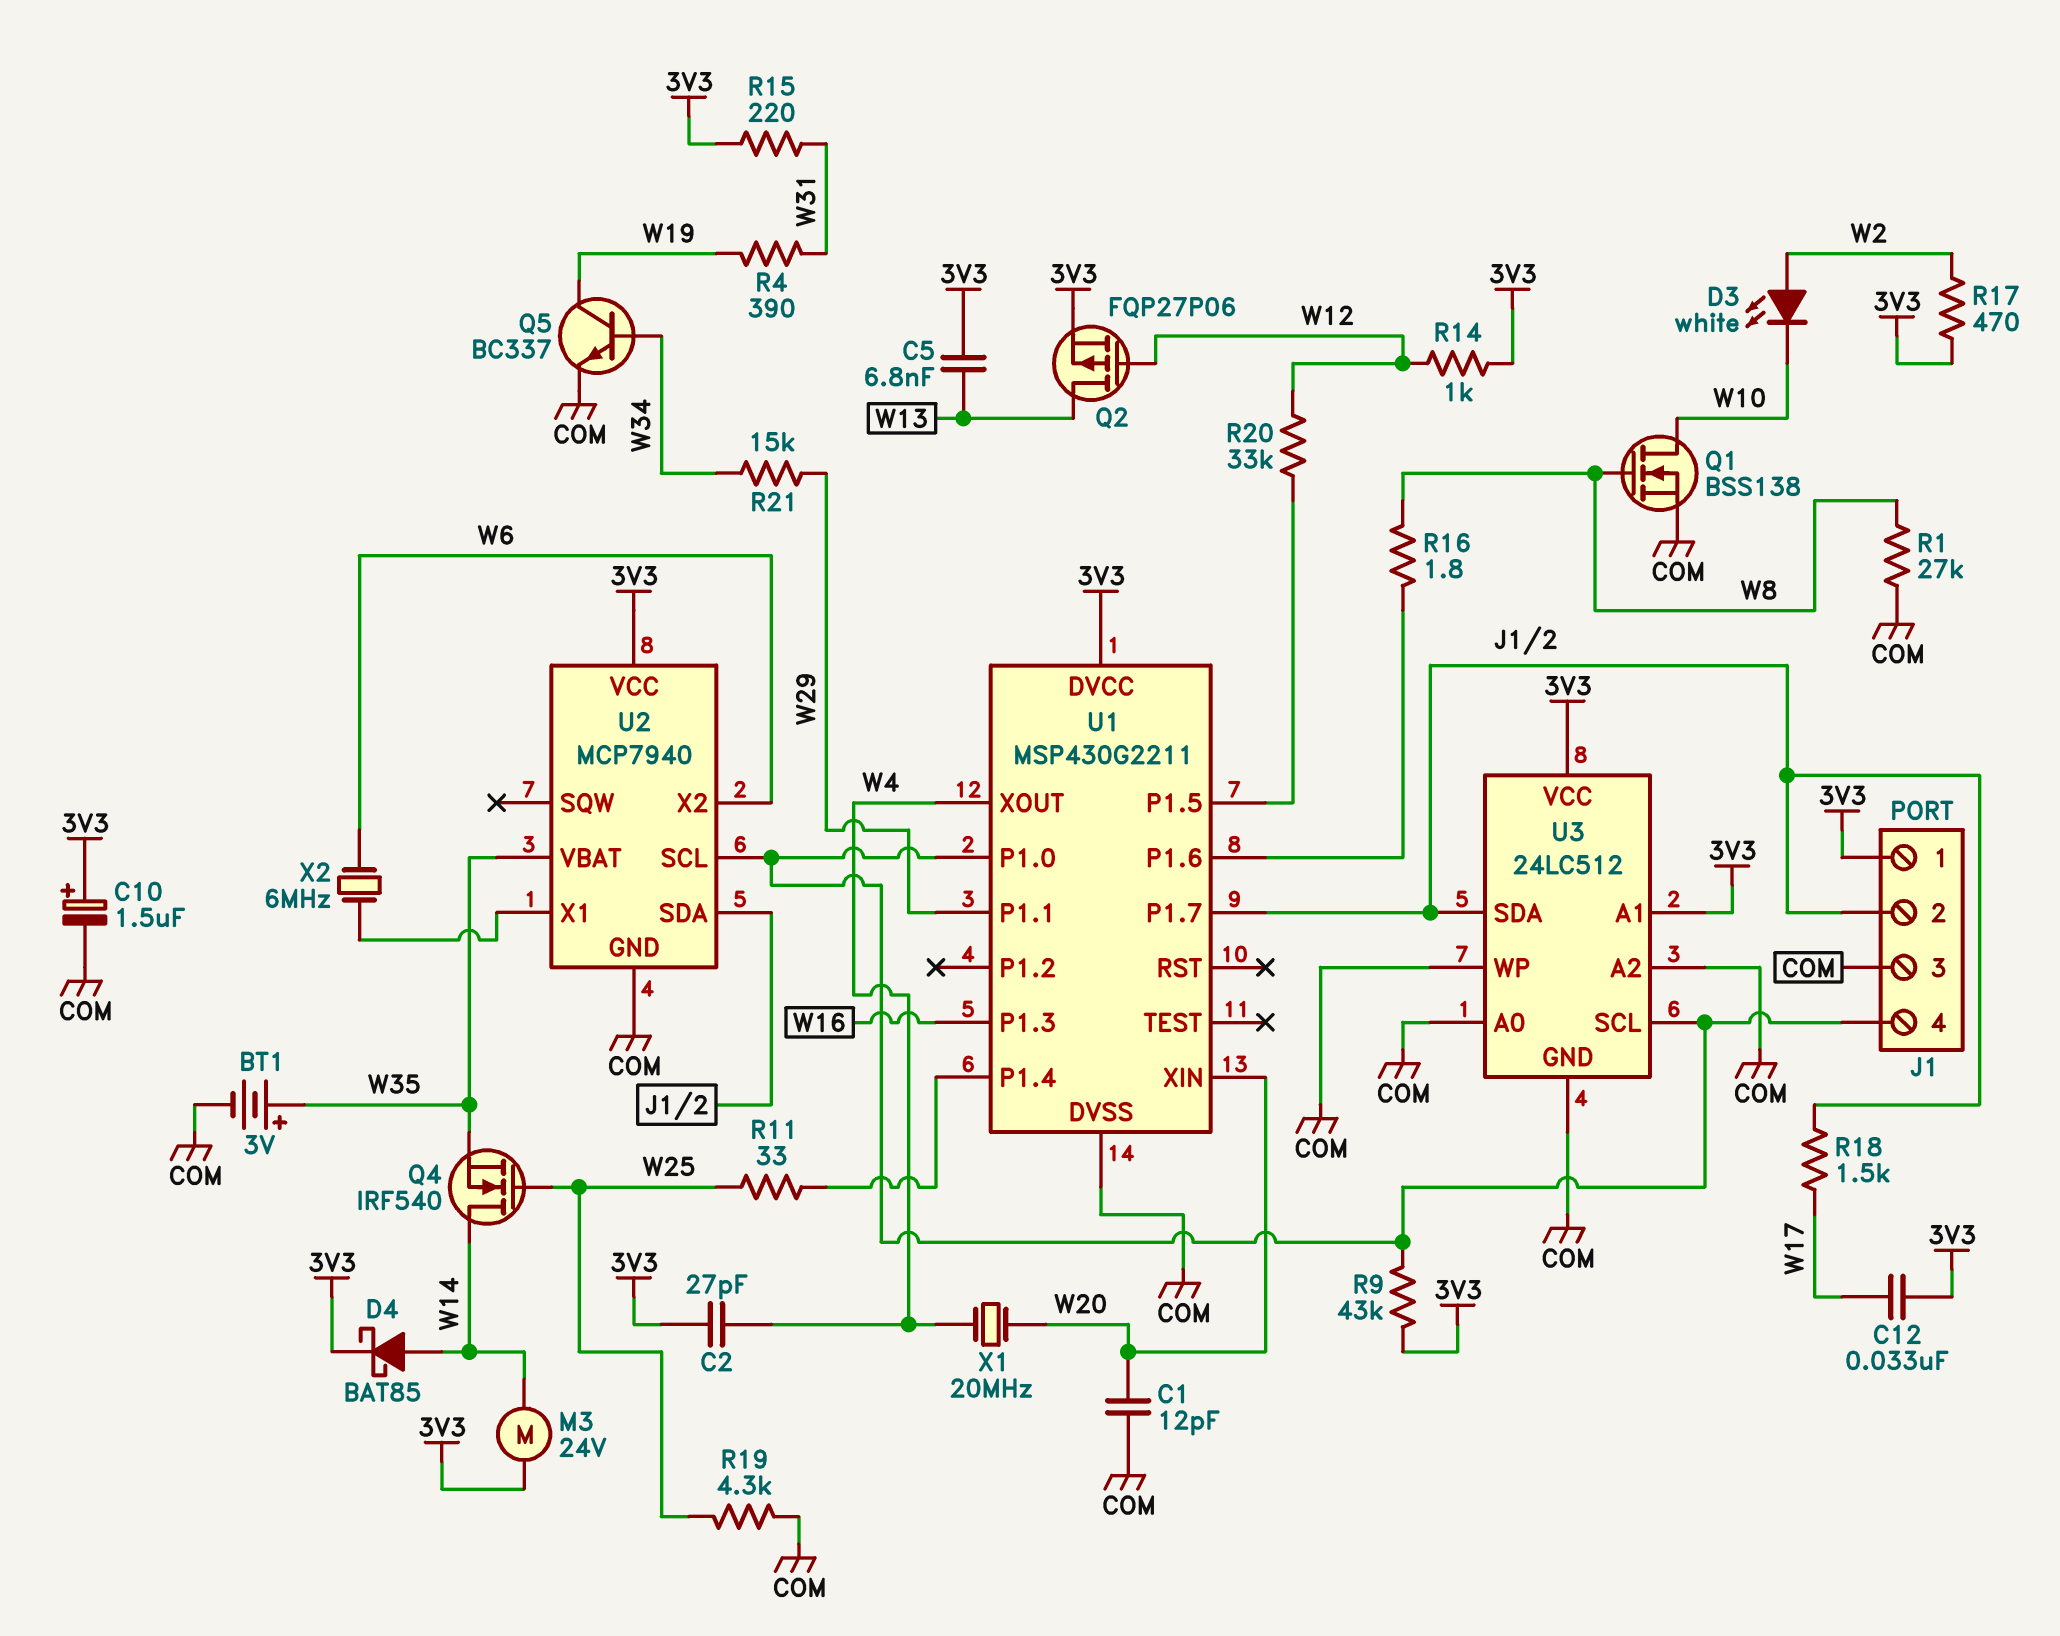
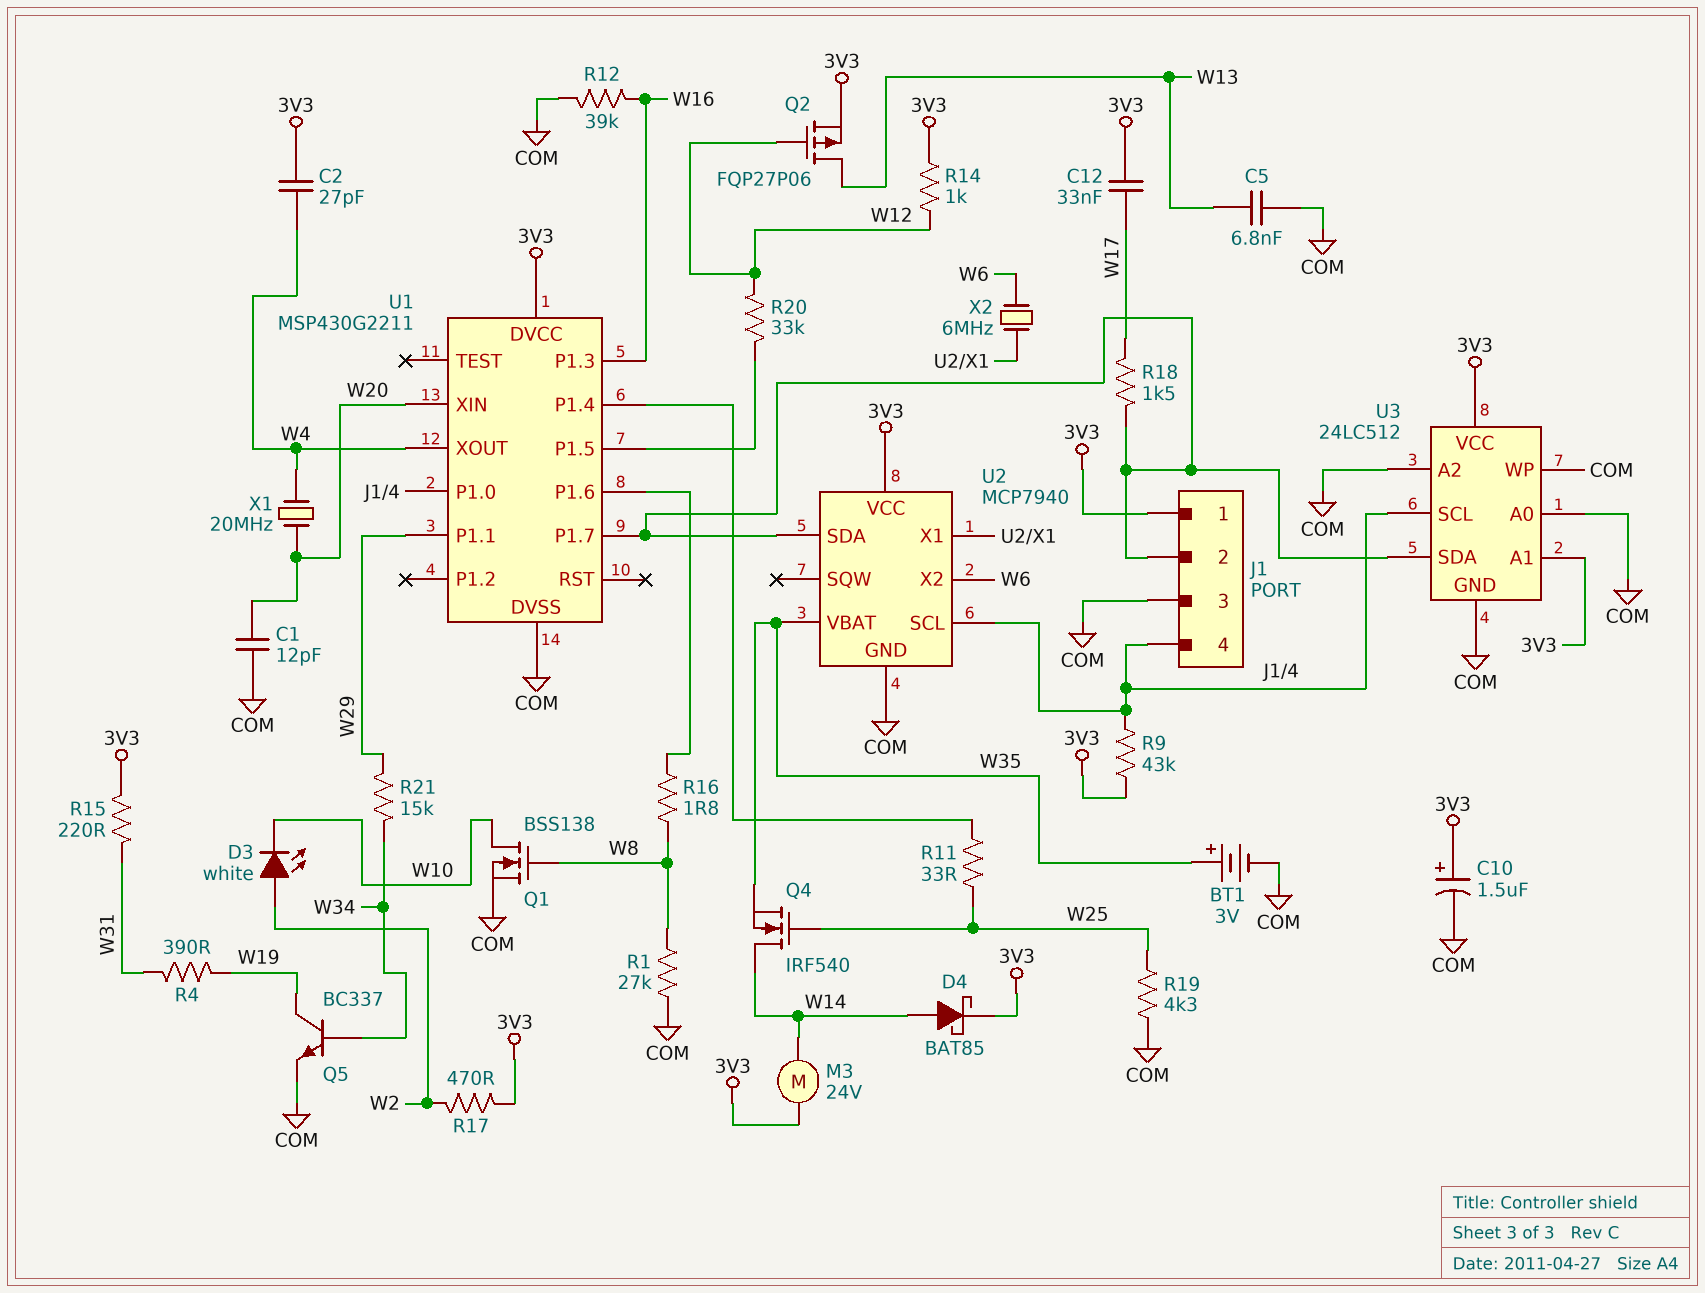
C5: 6.8nF (3V3, W13) -> 6.8nF (COM, W13)
R12: none -> 39k (COM, W16)

